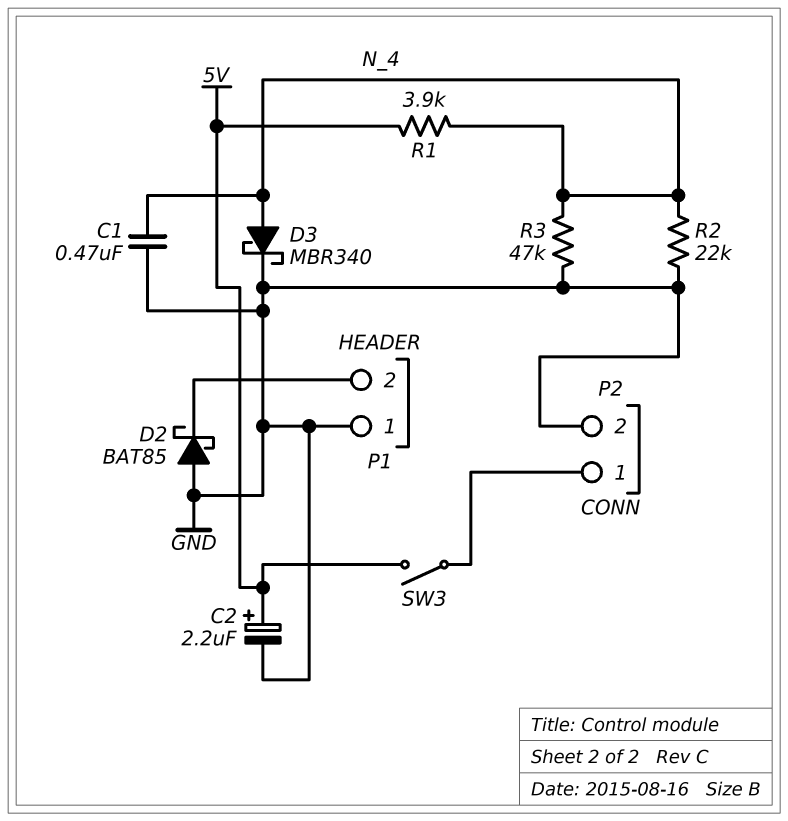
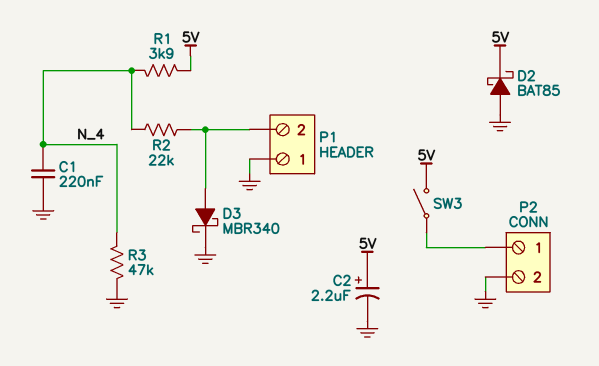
C1: 470nF (GND, N_4) -> 220nF (GND, N_4)
D2: schottky BAT85 (A GND, K P1/2) -> schottky BAT85 (A GND, K 5V)
D3: schottky MBR340 (A N_4, K GND) -> schottky MBR340 (A P1/2, K GND)
R2: 22k (GND, N_4) -> 22k (N_4, P1/2)

